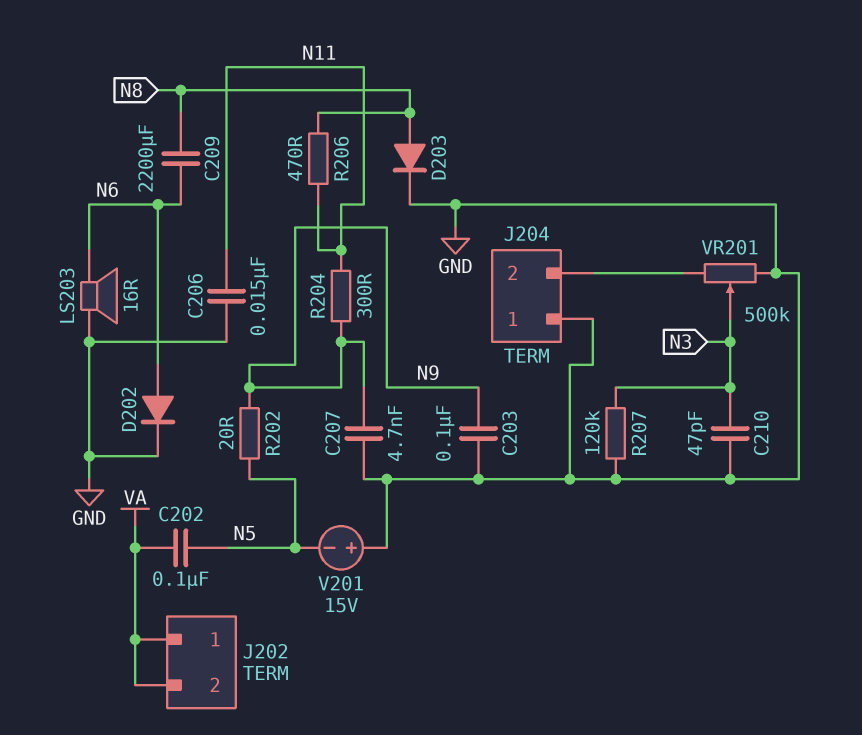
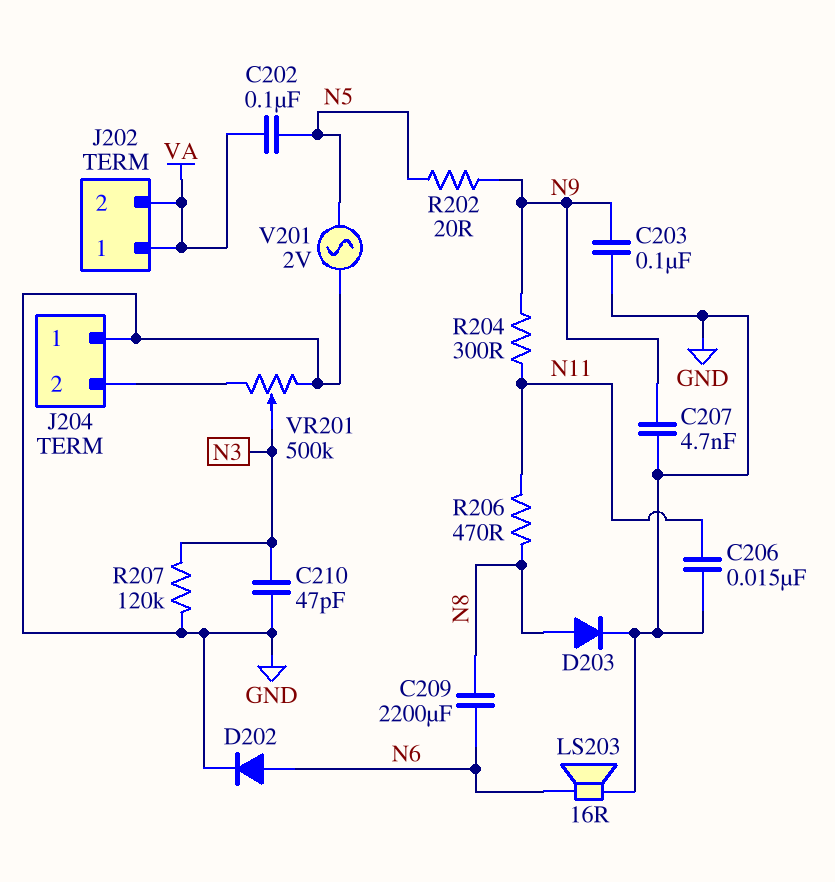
V201: 15V (plus GND, minus N5) -> AC 2V (GND, N5)

